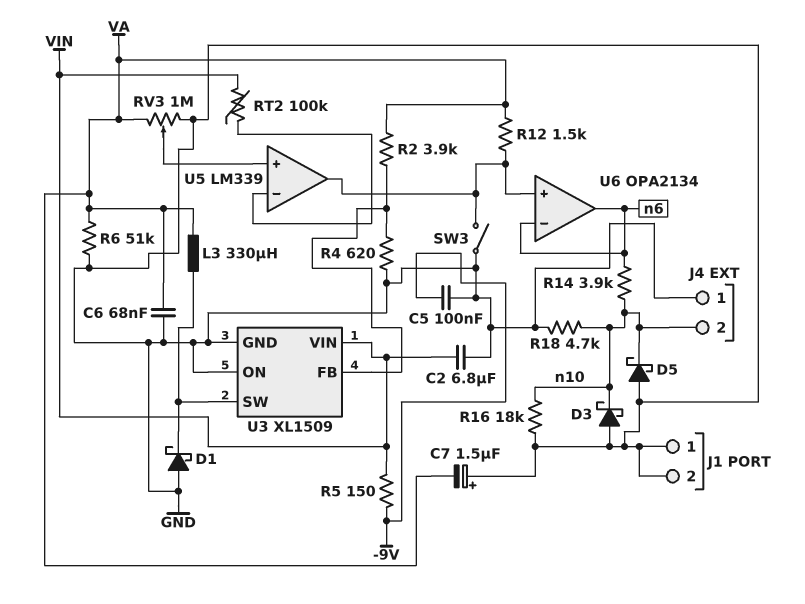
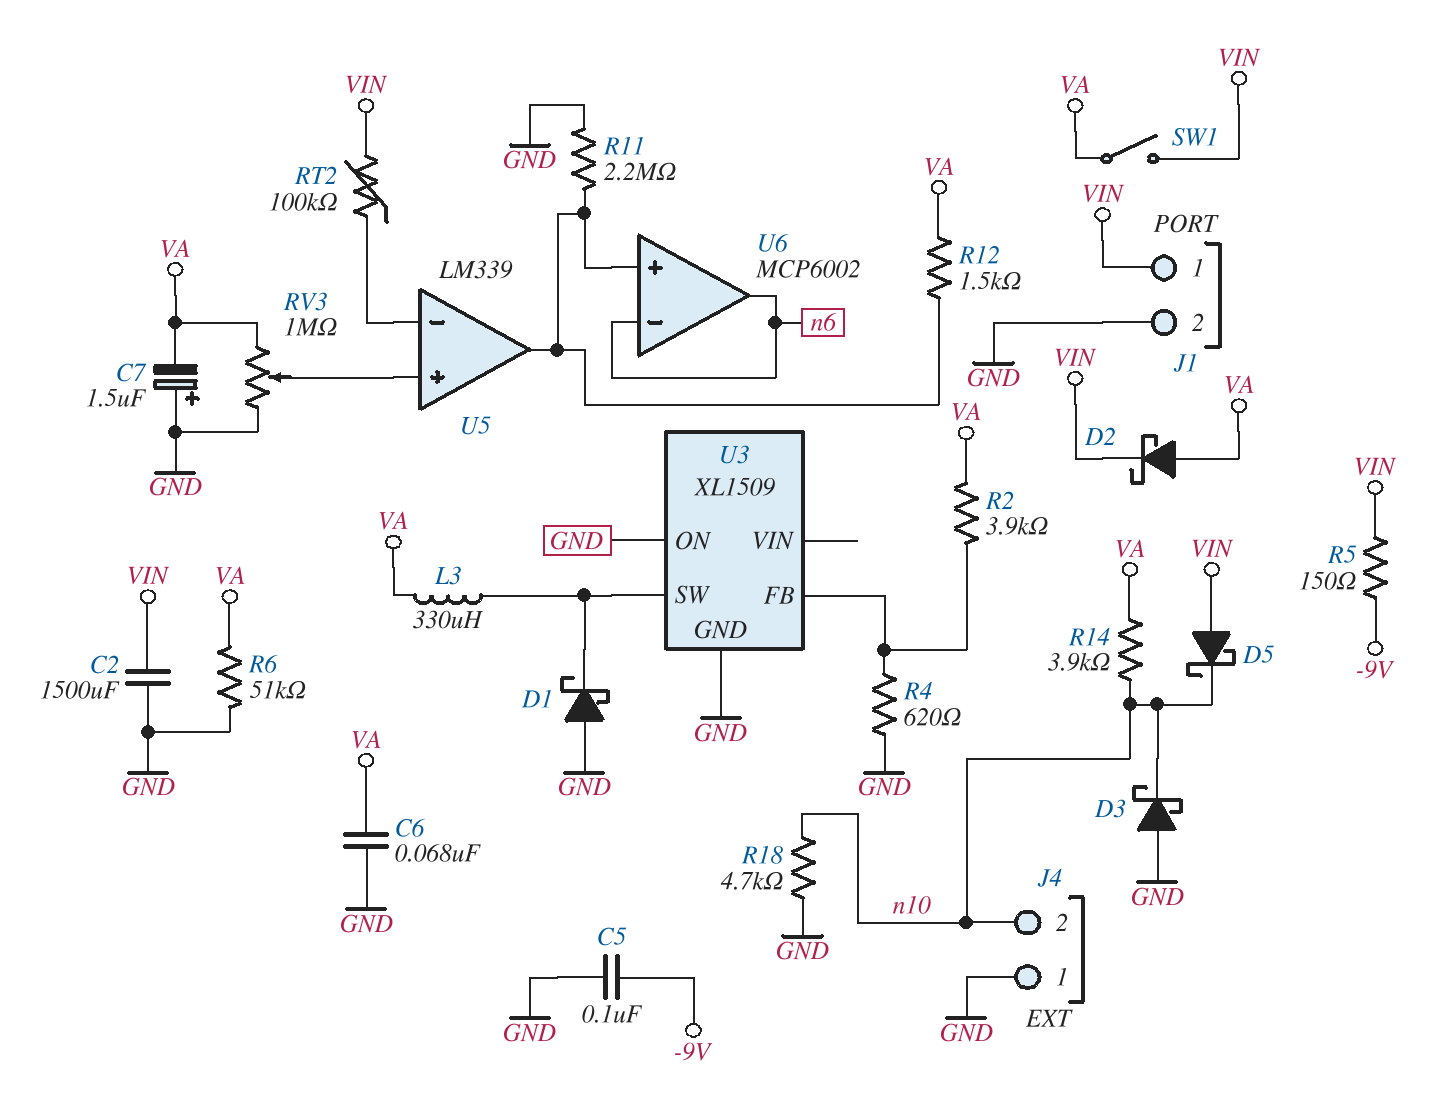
C2: 6.8uF (GND, VIN) -> 1500uF (GND, VIN)
D2: none -> schottky (A VA, K VIN)
D5: schottky (A GND, K n10) -> schottky (A VIN, K n10)
J1 pin 1: GND -> VIN
R11: none -> 2.2M (GND, U5/out)
R14: 3.9k (n6, n10) -> 3.9k (VA, n10)
R16: 18k (GND, n10) -> none
SW1: none -> switch (VA, VIN)
SW3: switch (GND, U5/out) -> none
U3 pin VIN: VIN -> none
U6: OPA2134 -> MCP6002

